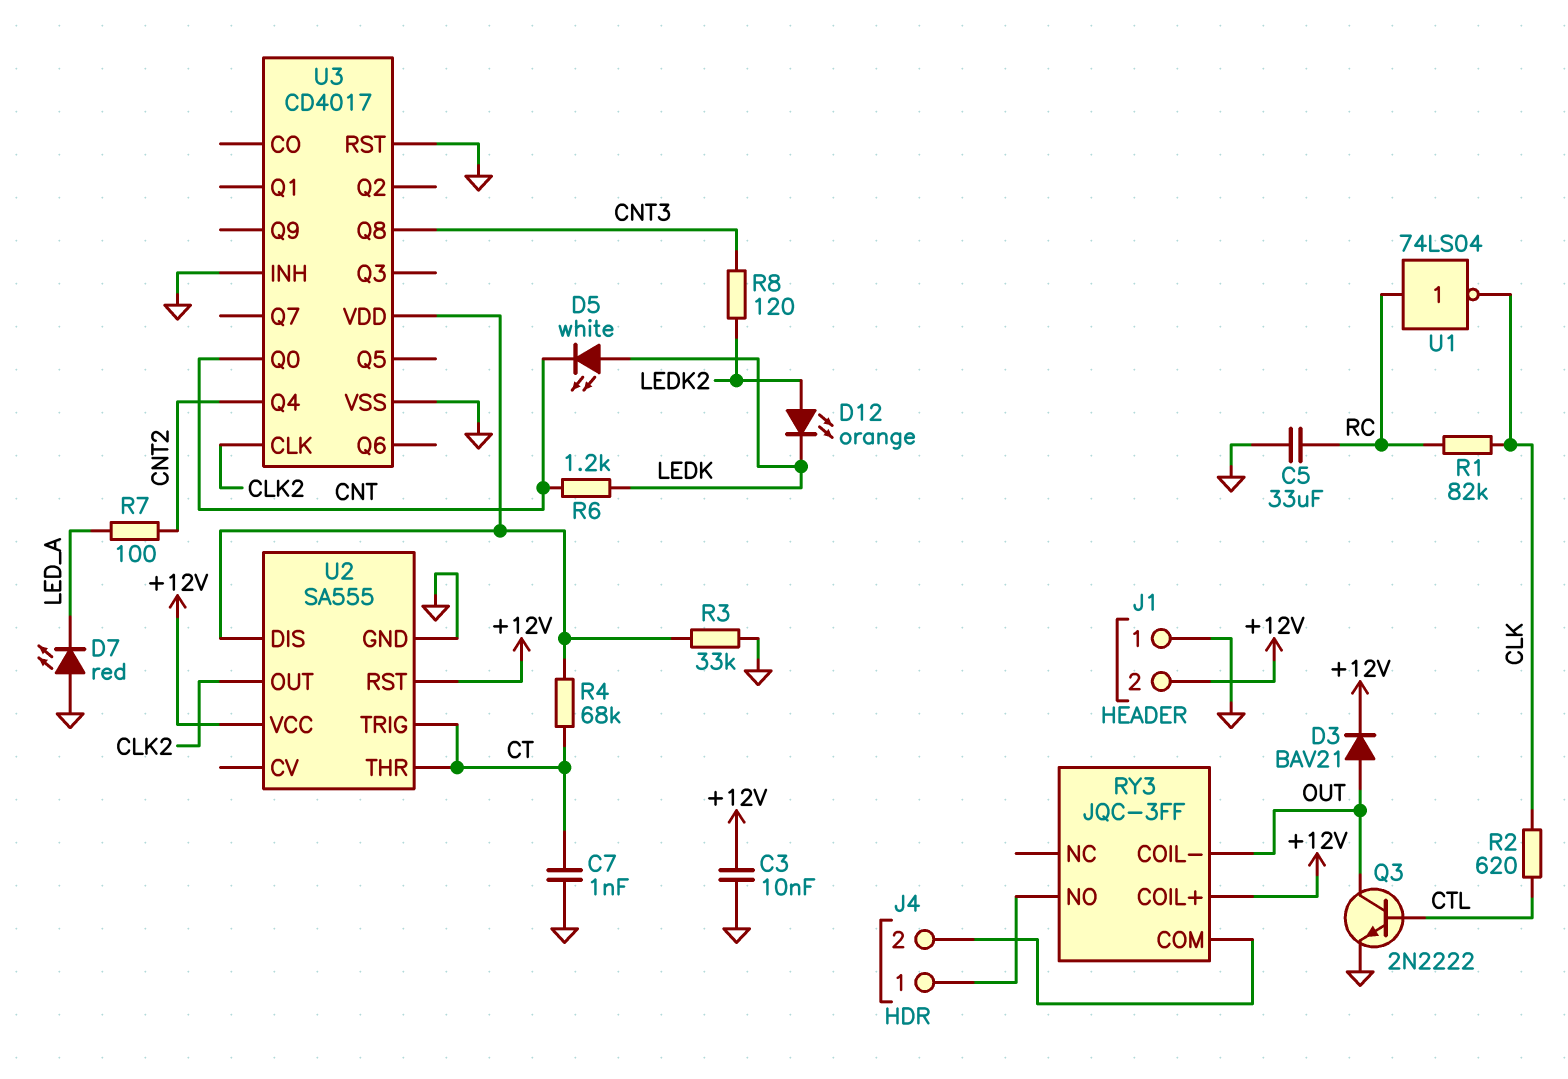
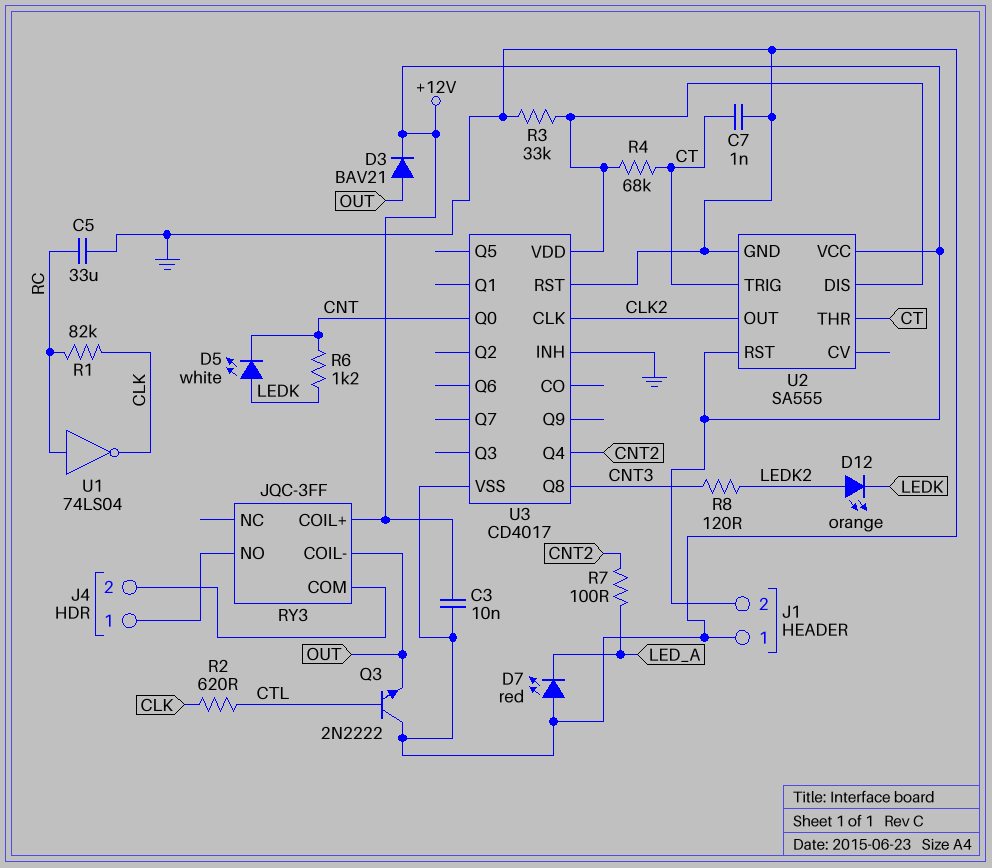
Q3: NPN 2N2222 (B CTL, C OUT, E GND) -> NPN 2N2222 (B CTL, C GND, E OUT)

